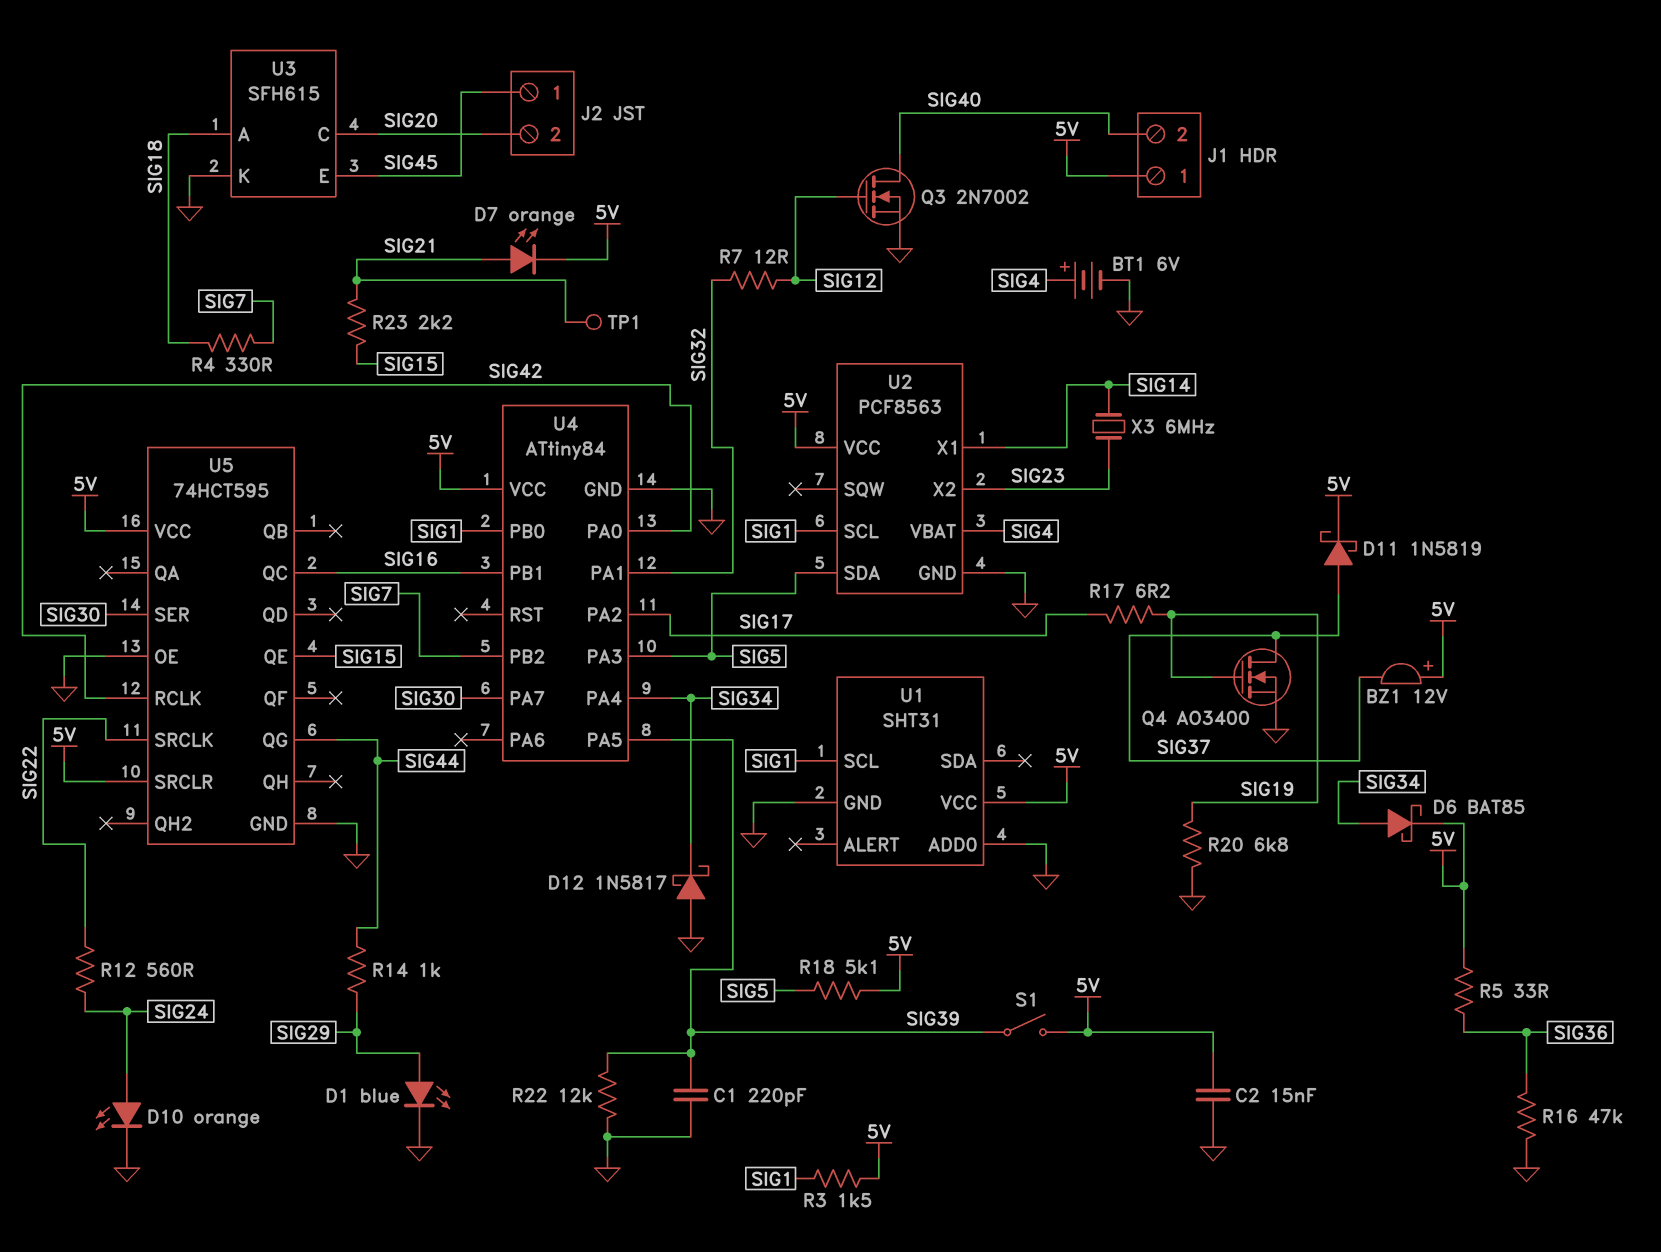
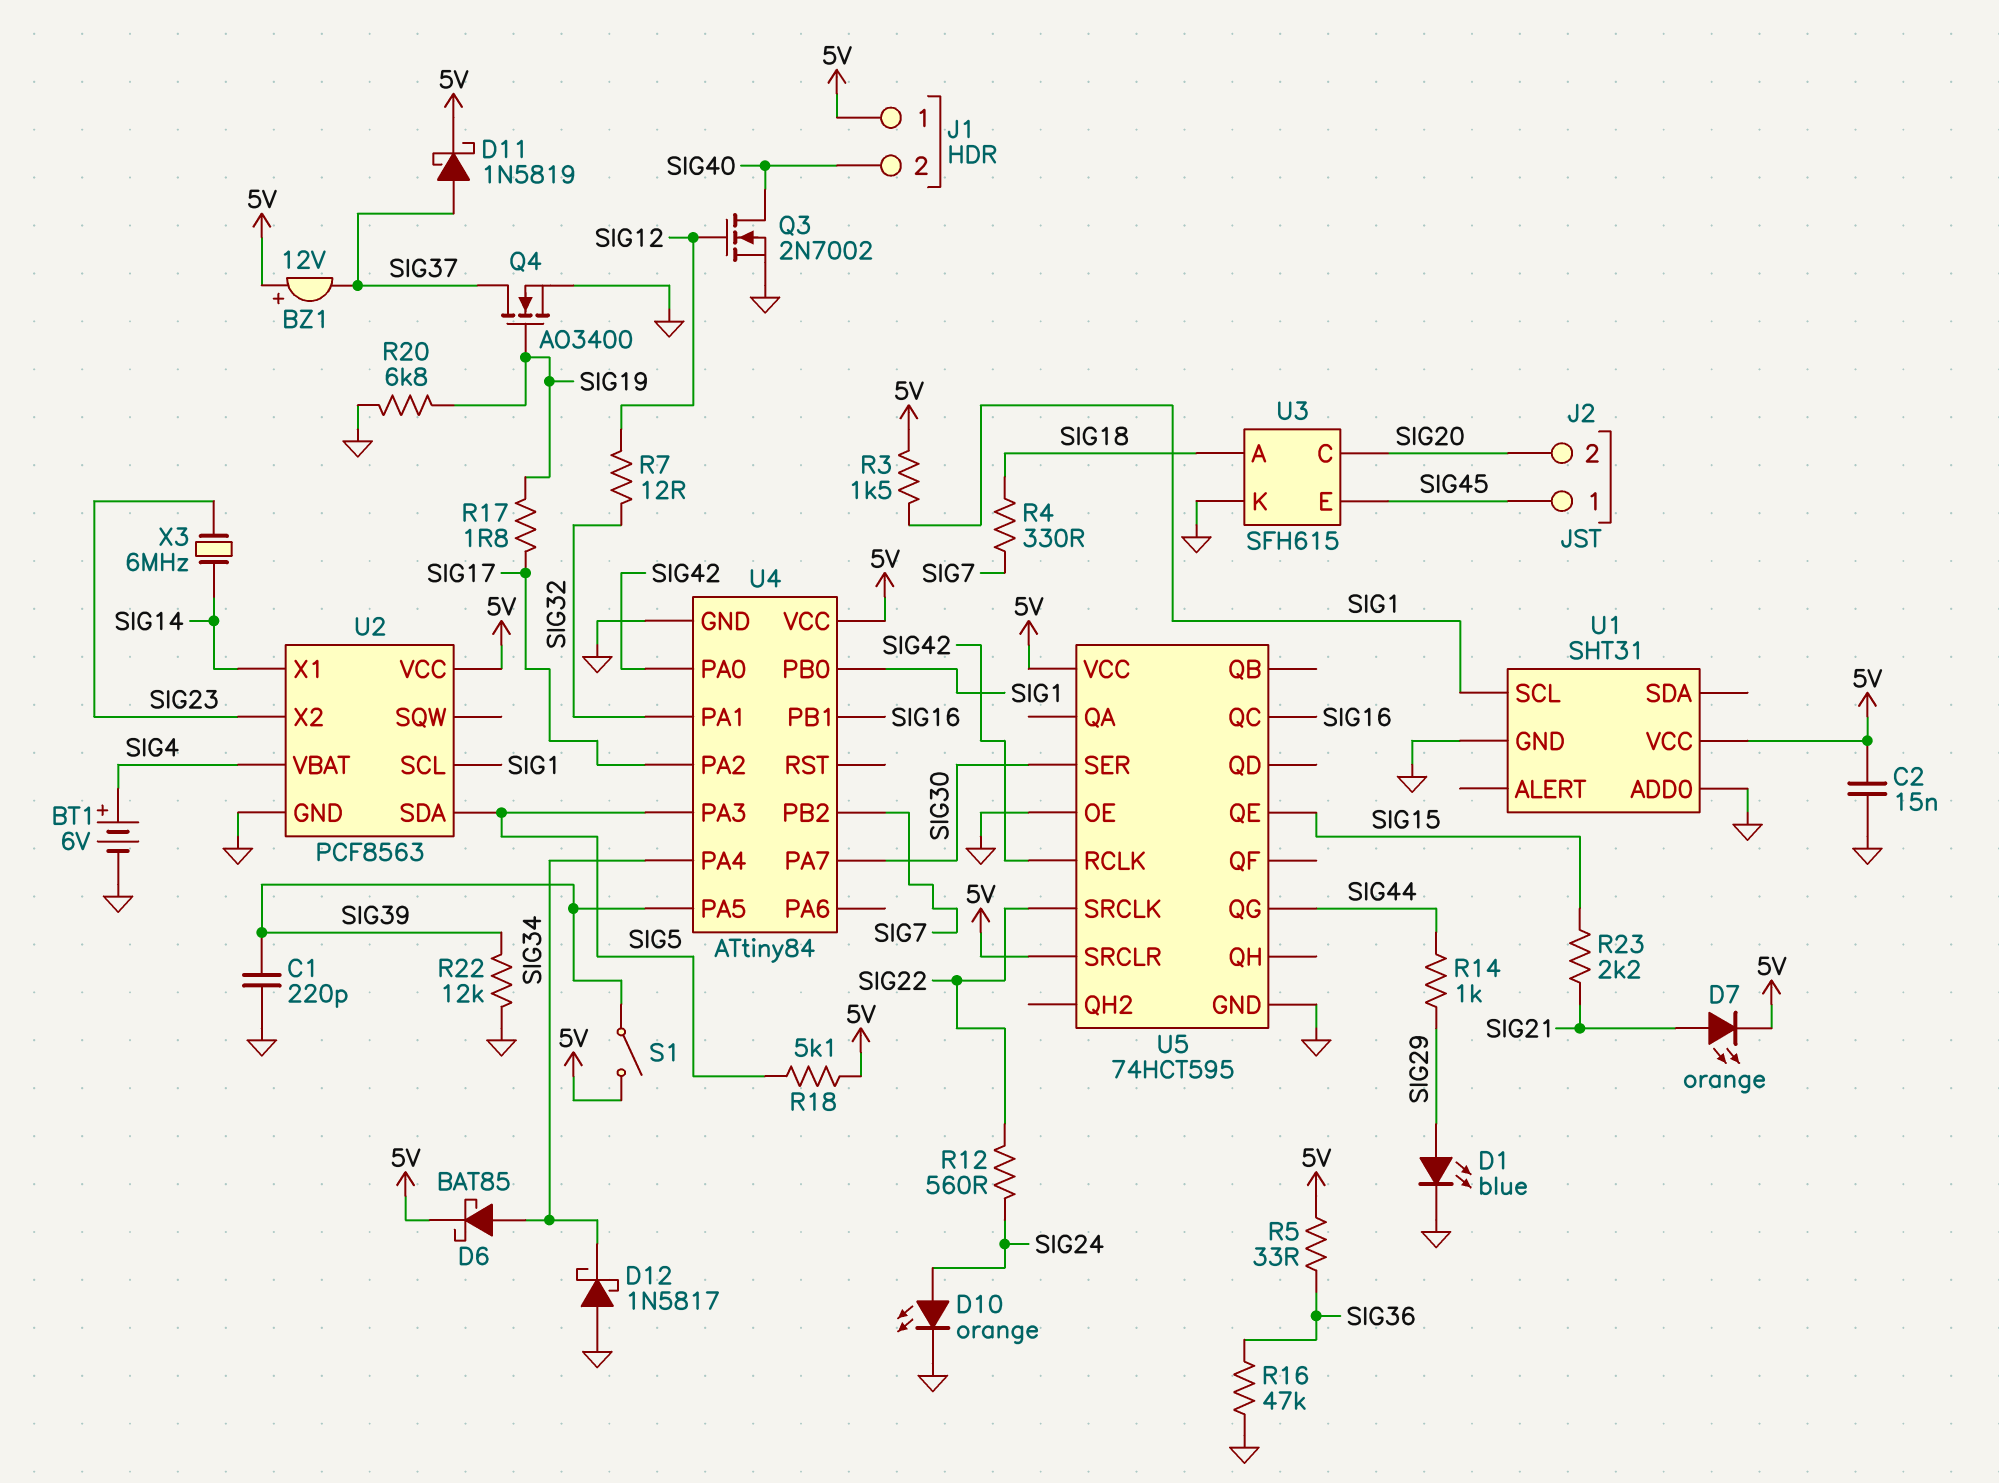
R17: 6.2 (SIG17, SIG19) -> 1.8 (SIG17, SIG19)
TP1: test point (SIG21) -> none

